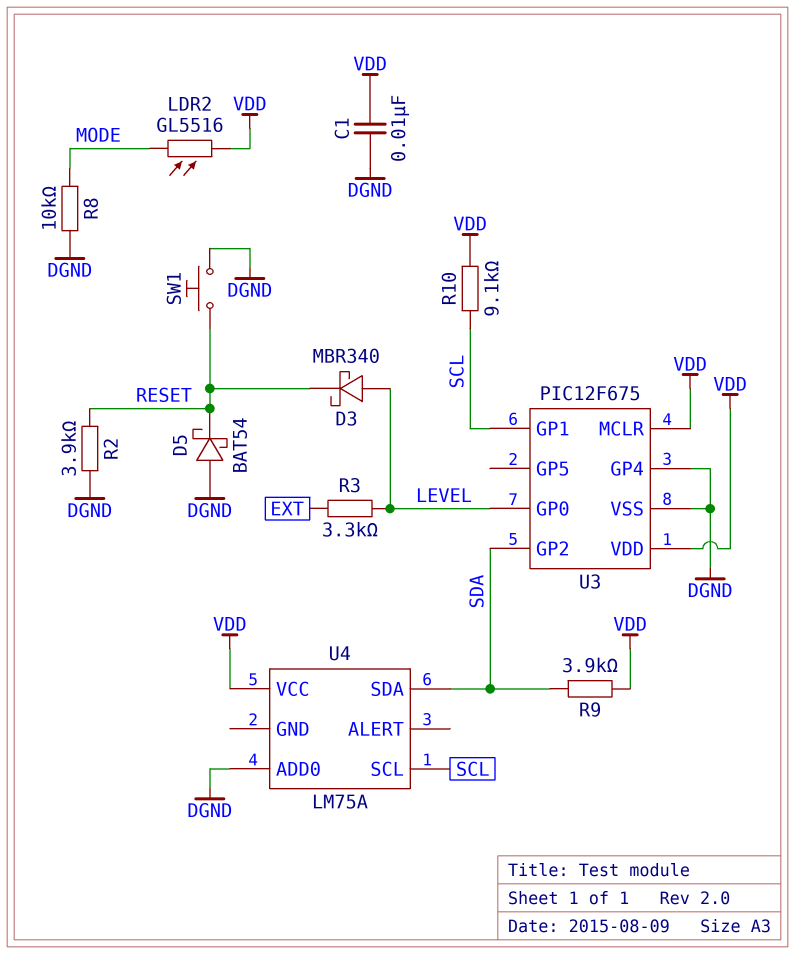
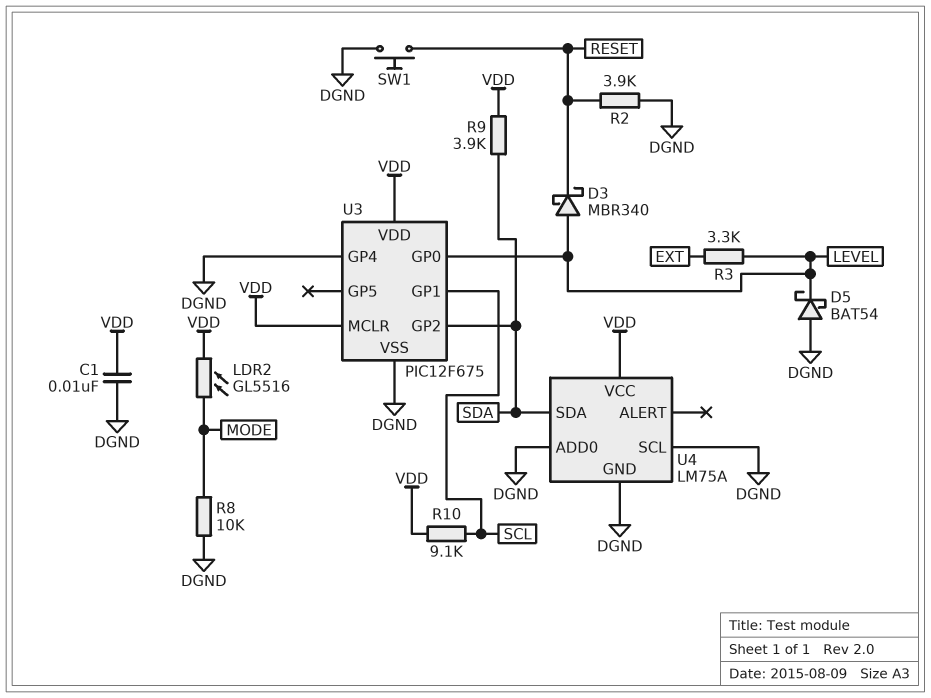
D5: schottky BAT54 (A DGND, K RESET) -> schottky BAT54 (A DGND, K LEVEL)
U4 pin GND: none -> DGND
U4 pin SCL: SCL -> DGND

